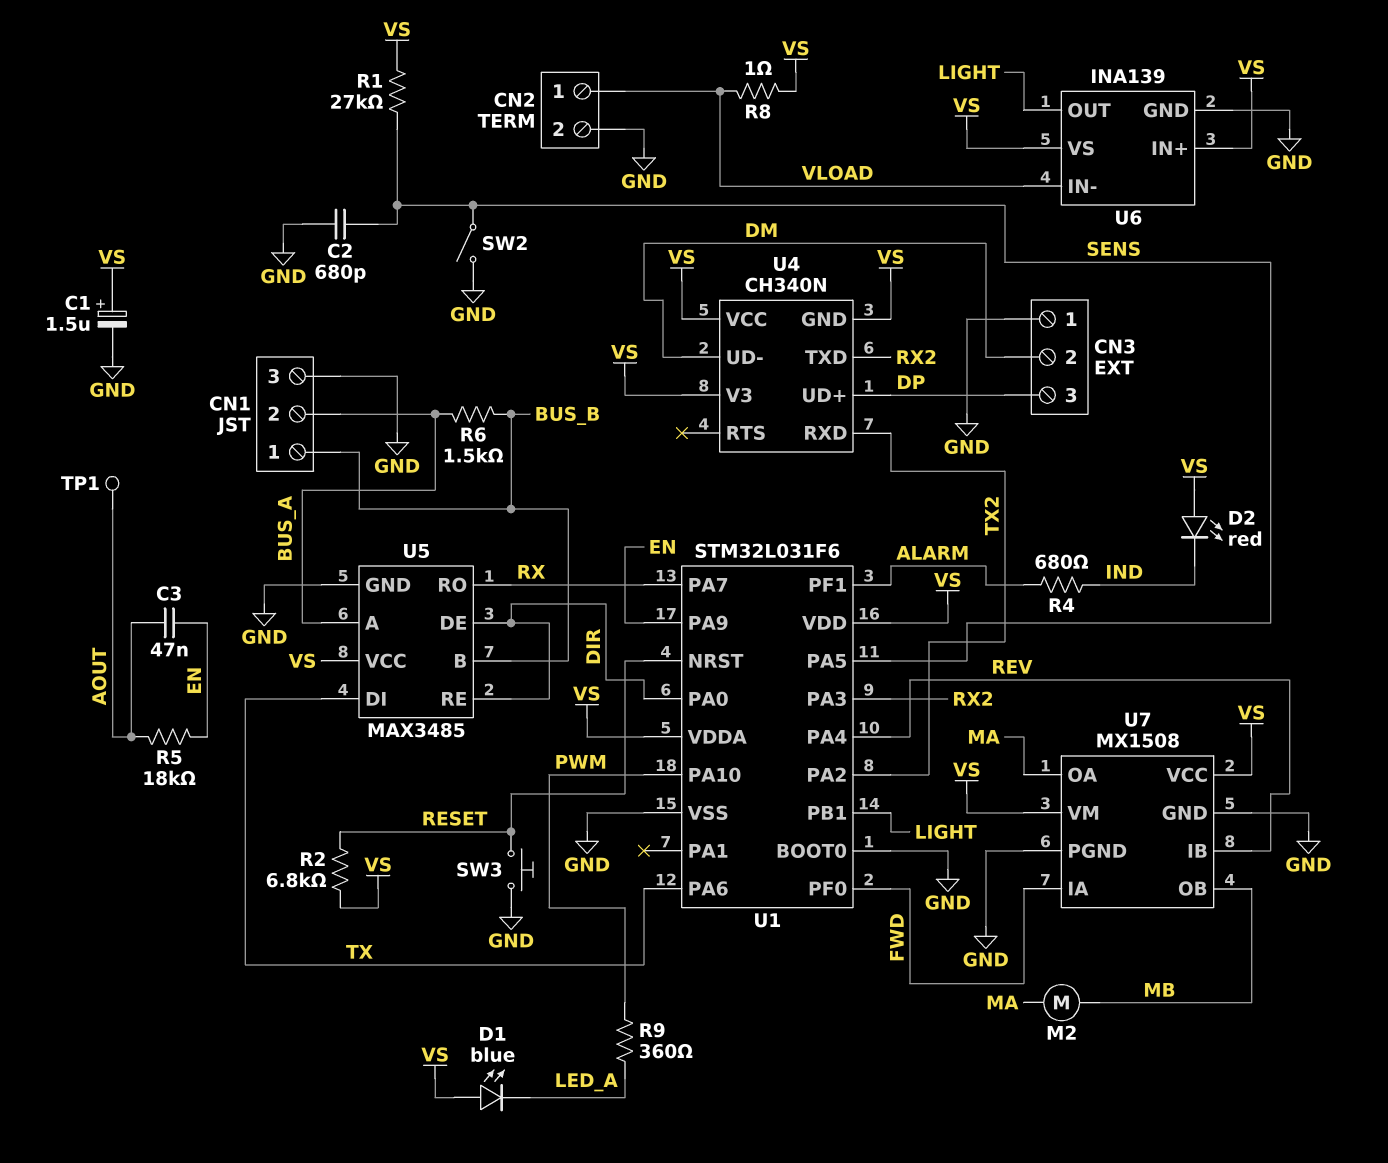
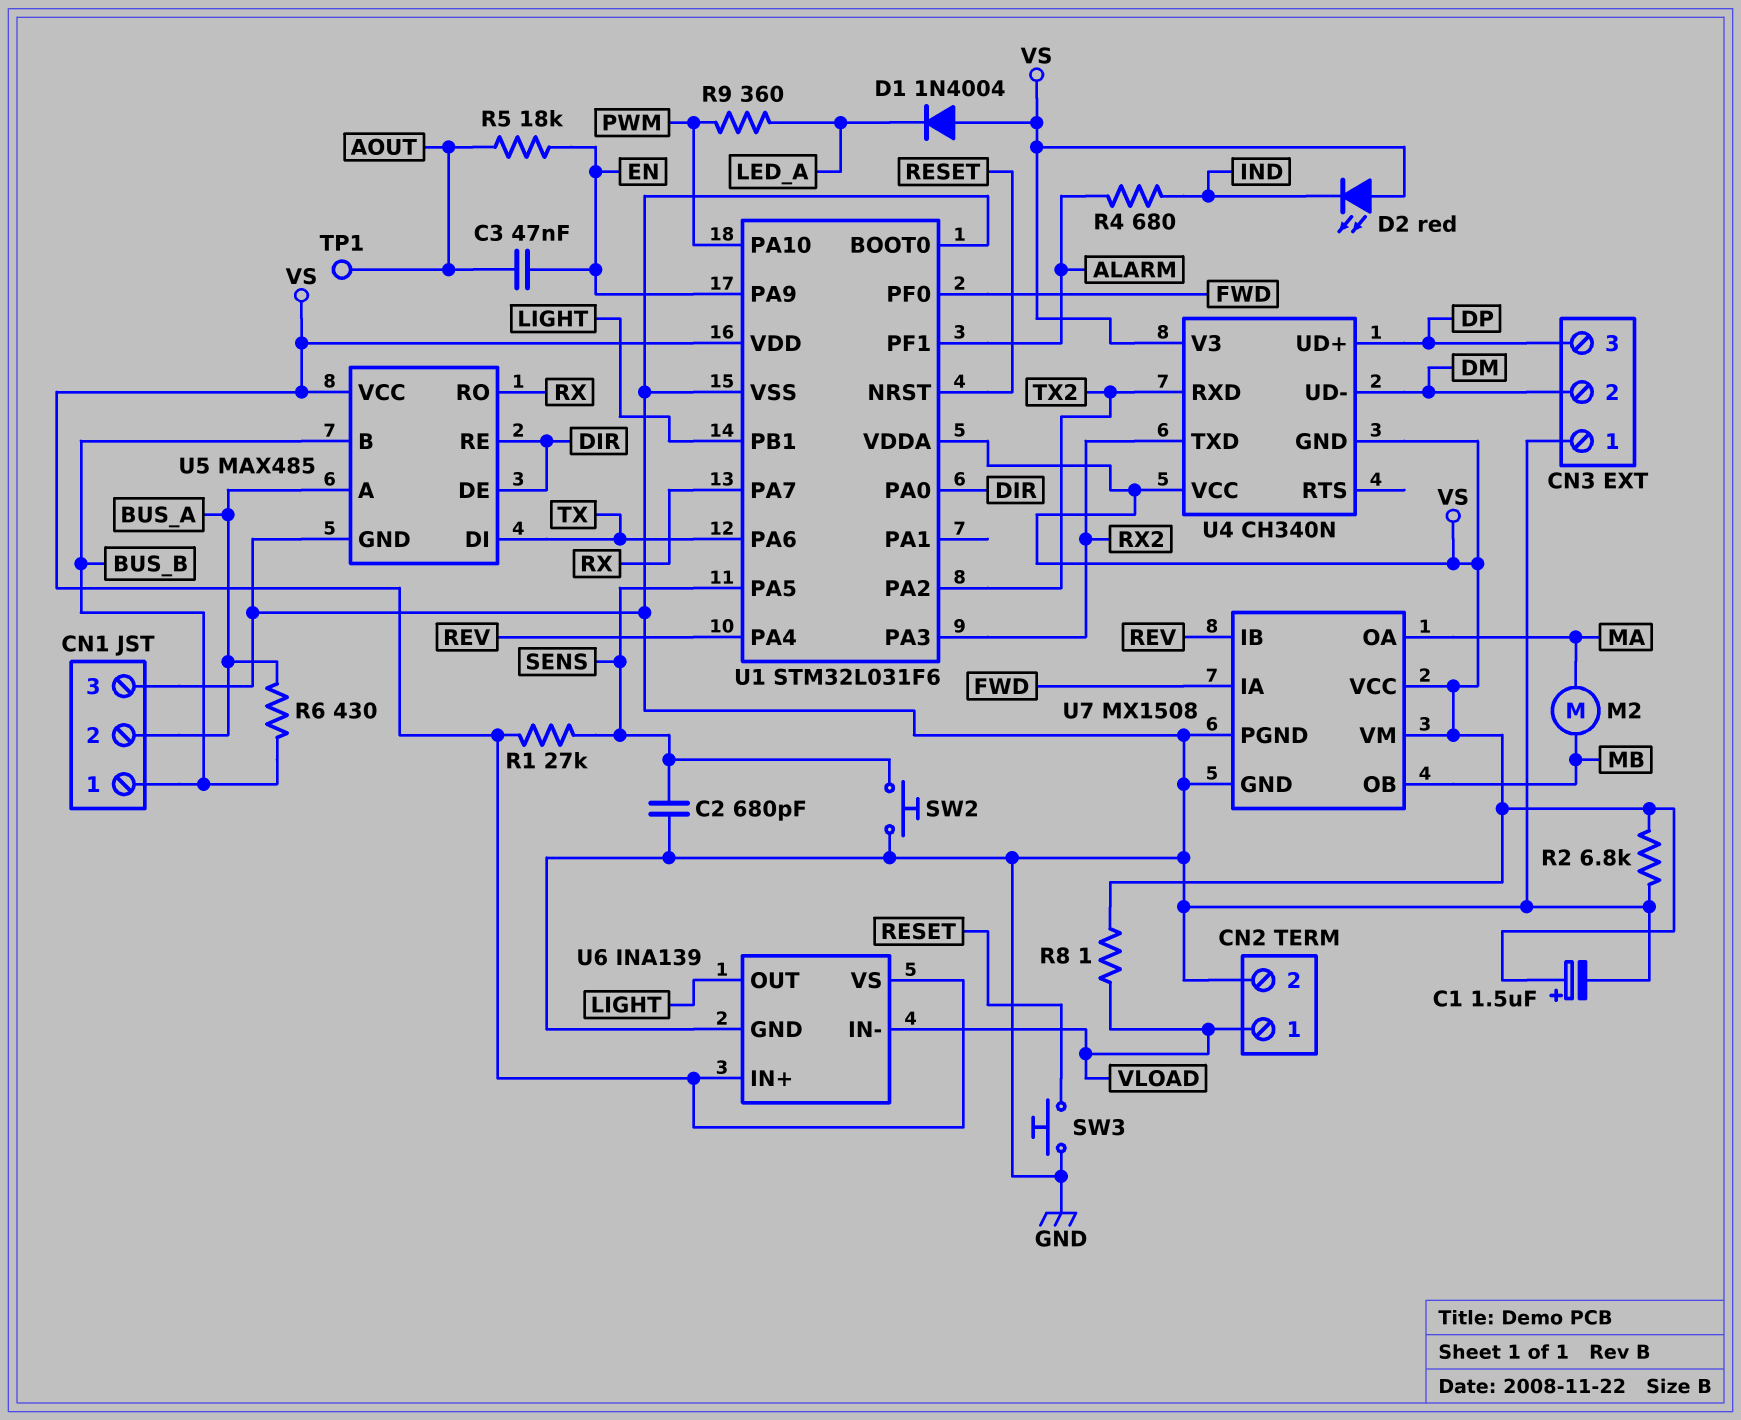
D1: LED blue (A VS, K LED_A) -> diode 1N4004 (A VS, K LED_A)
R2: 6.8k (RESET, VS) -> 6.8k (GND, VS)
R6: 1.5k (BUS_A, BUS_B) -> 430 (BUS_A, BUS_B)
SW2: switch (GND, SENS) -> button (GND, SENS)
U5: MAX3485 -> MAX485

